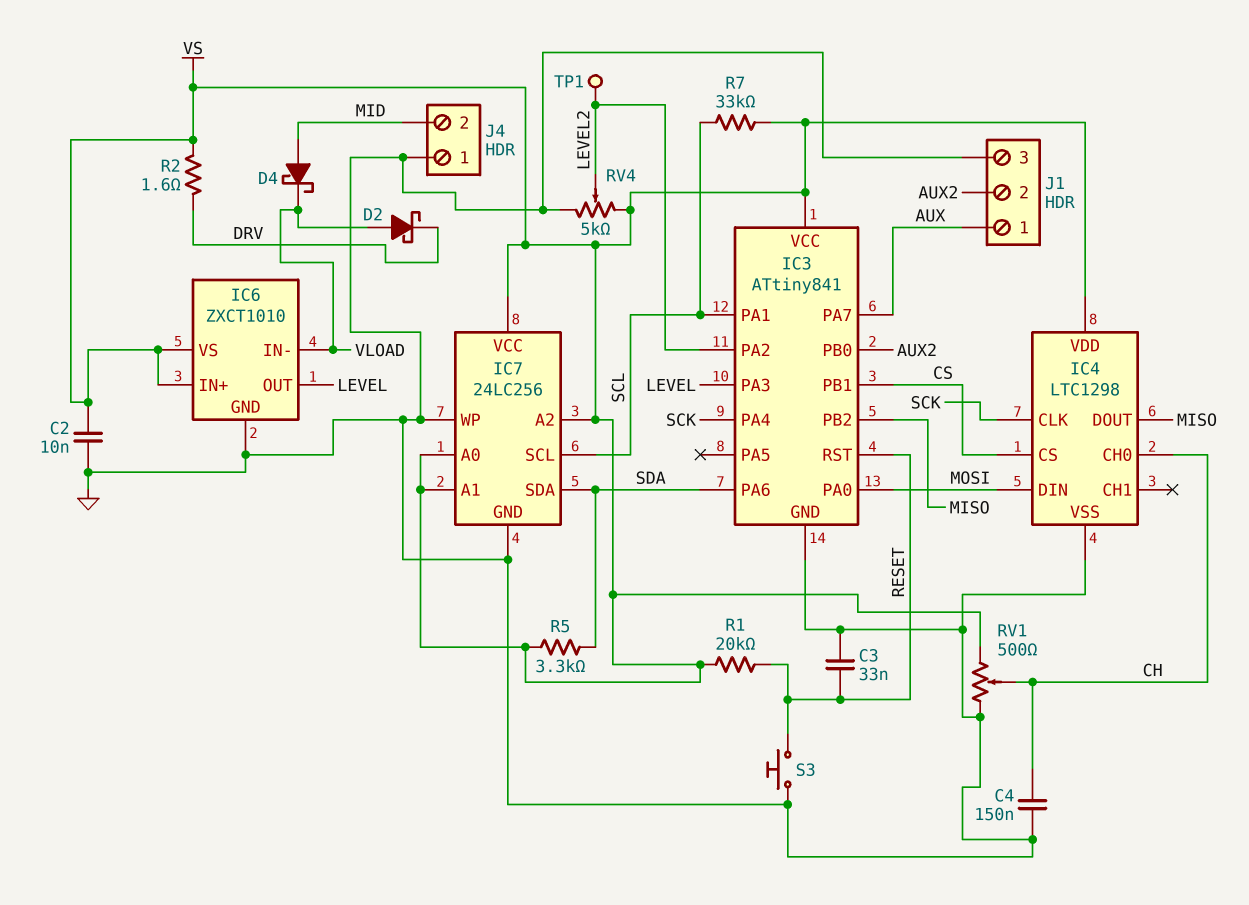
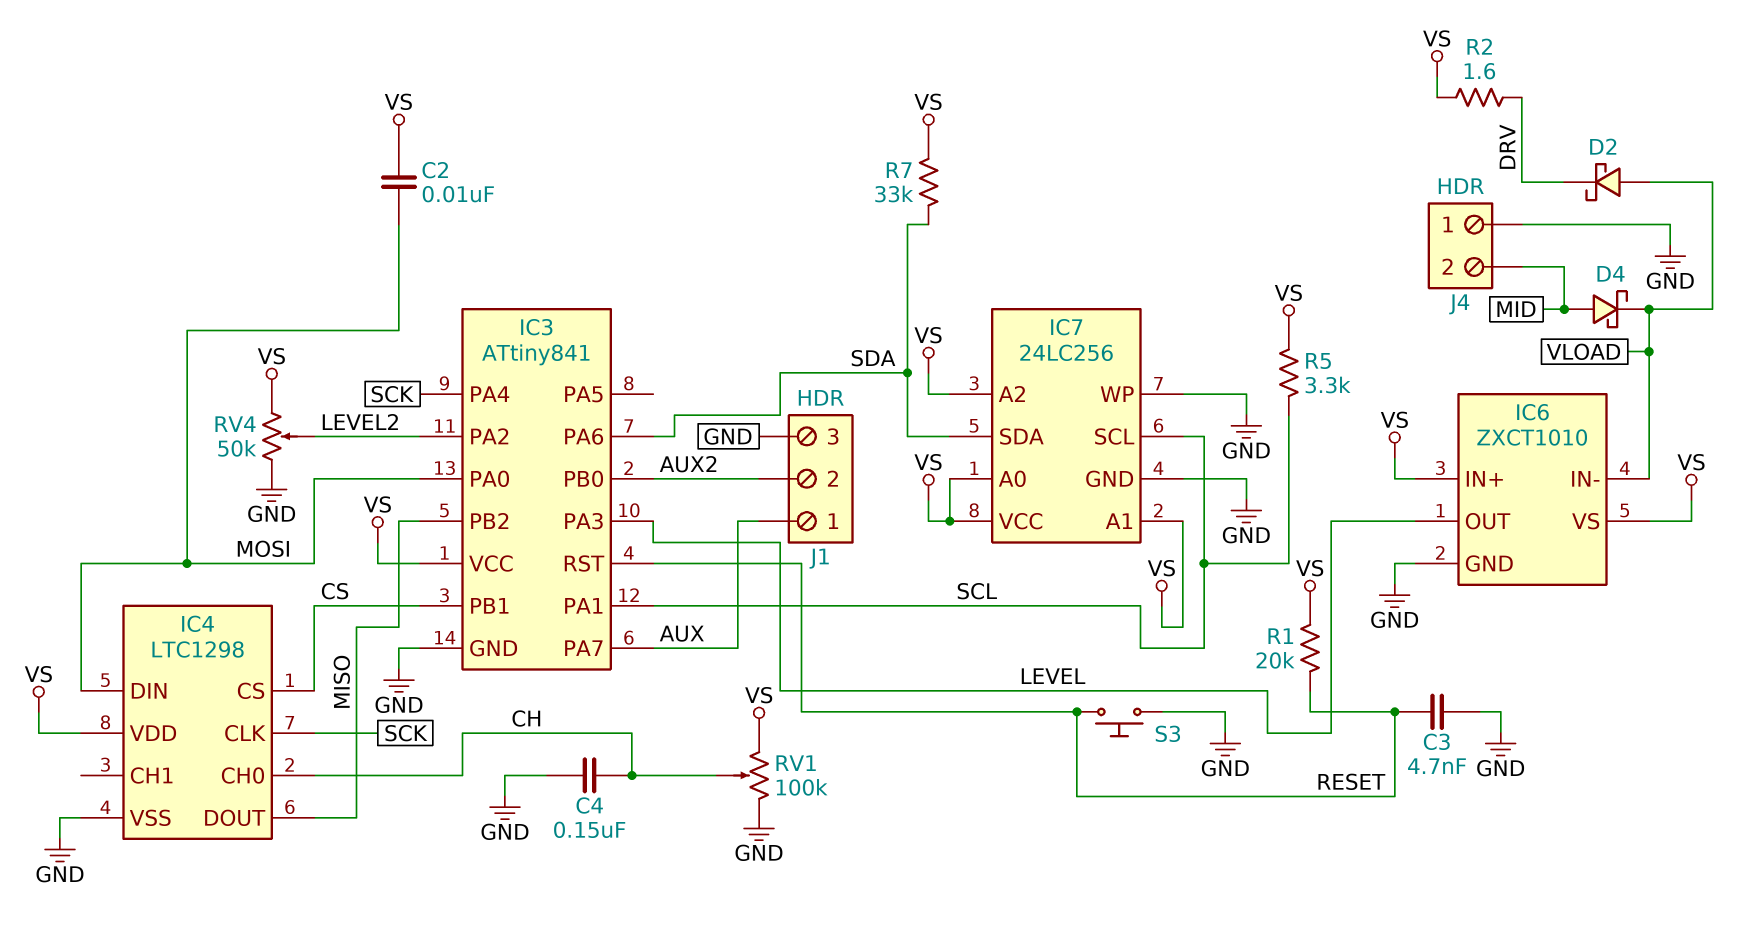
C2: 10nF (GND, VS) -> 10nF (MOSI, VS)
C3: 33nF (GND, RESET) -> 4.7nF (GND, RESET)
R5: 3.3k (SDA, VS) -> 3.3k (SCL, VS)
R7: 33k (SCL, VS) -> 33k (SDA, VS)
RV1: 500 (GND, VS, wiper CH) -> 100k (GND, VS, wiper CH)
RV4: 5k (GND, VS, wiper LEVEL2) -> 50k (GND, VS, wiper LEVEL2)
TP1: test point (LEVEL2) -> none

